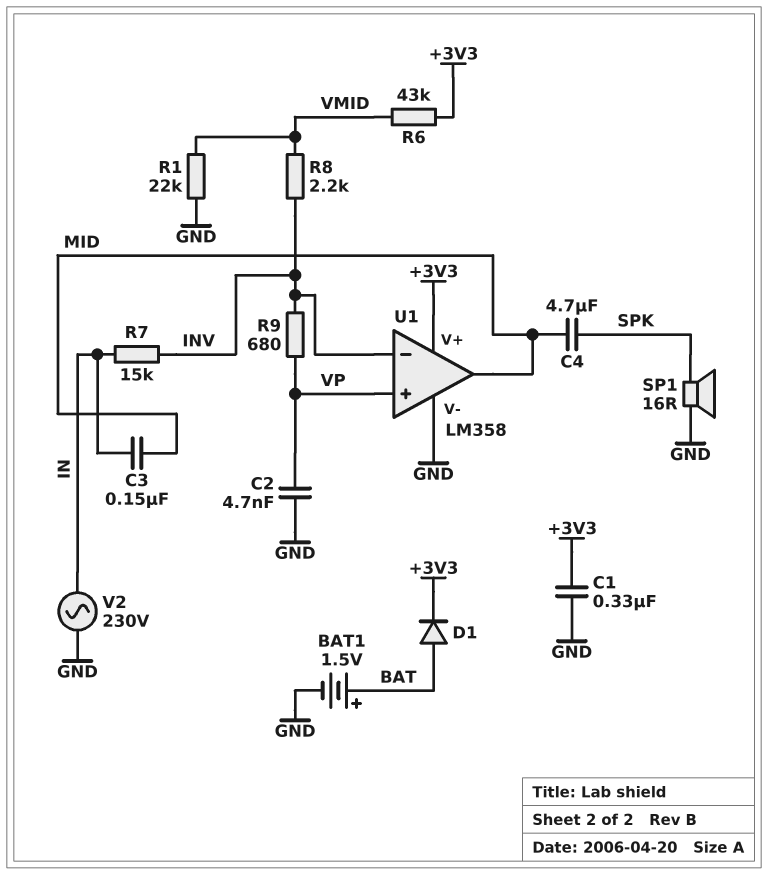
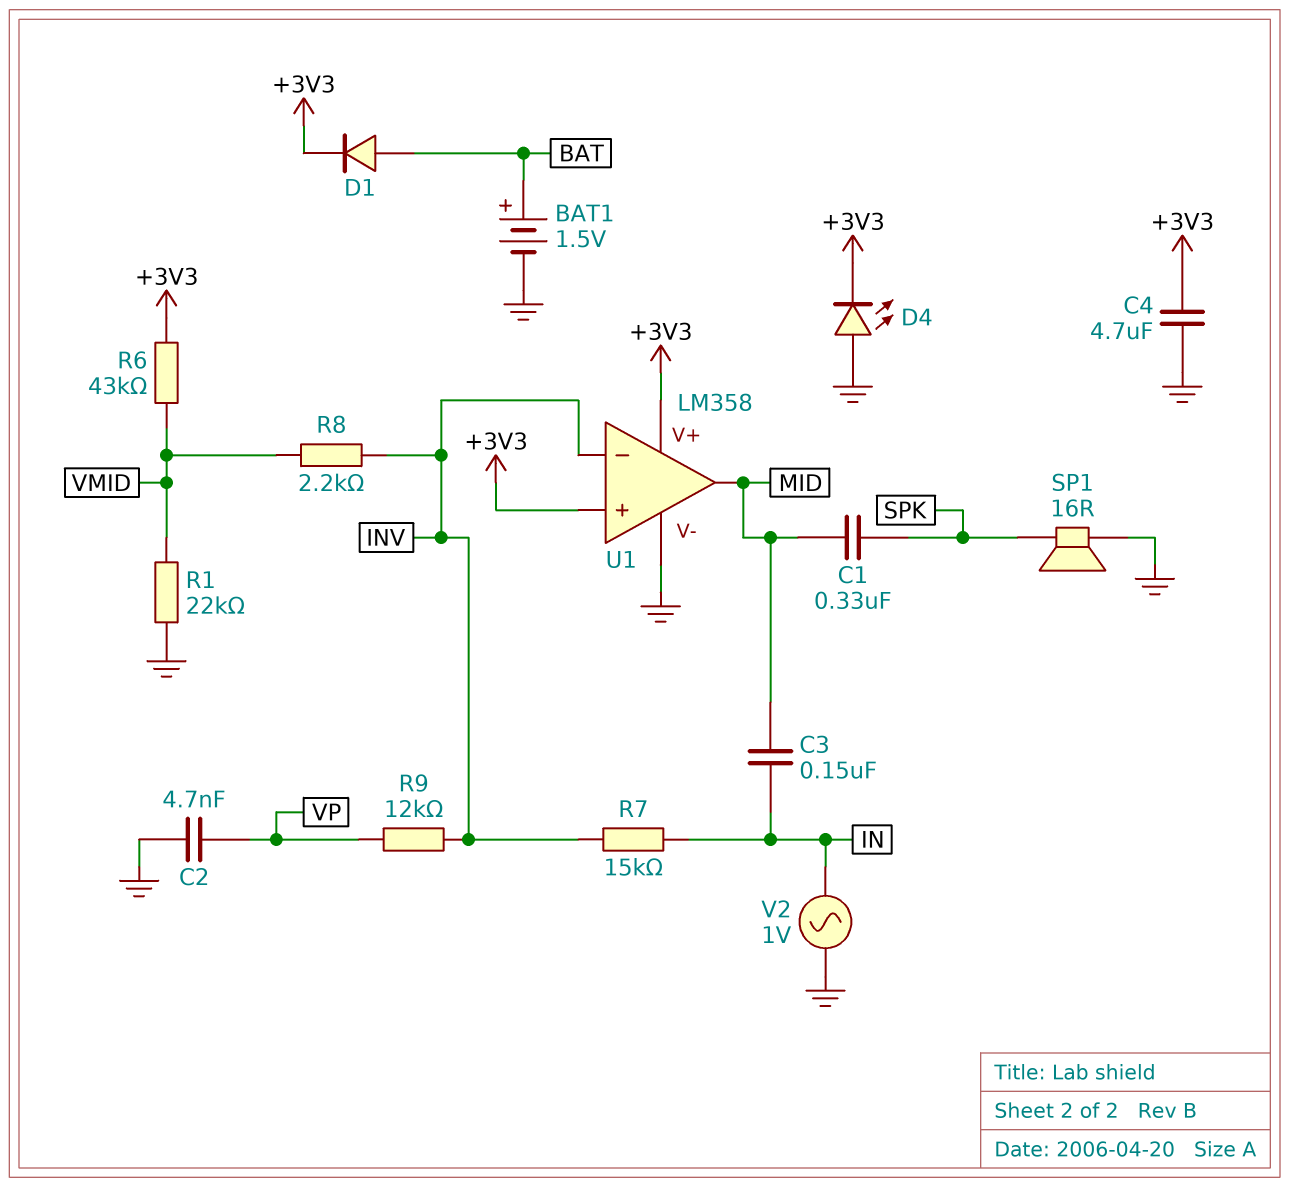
C1: 330nF (+3V3, GND) -> 330nF (MID, SPK)
C4: 4.7uF (MID, SPK) -> 4.7uF (+3V3, GND)
D4: none -> LED (A GND, K +3V3)
R9: 680 (INV, VP) -> 12k (INV, VP)
U1 pin in+: VP -> +3V3
V2: AC 230V (GND, IN) -> AC 1V (GND, IN)

